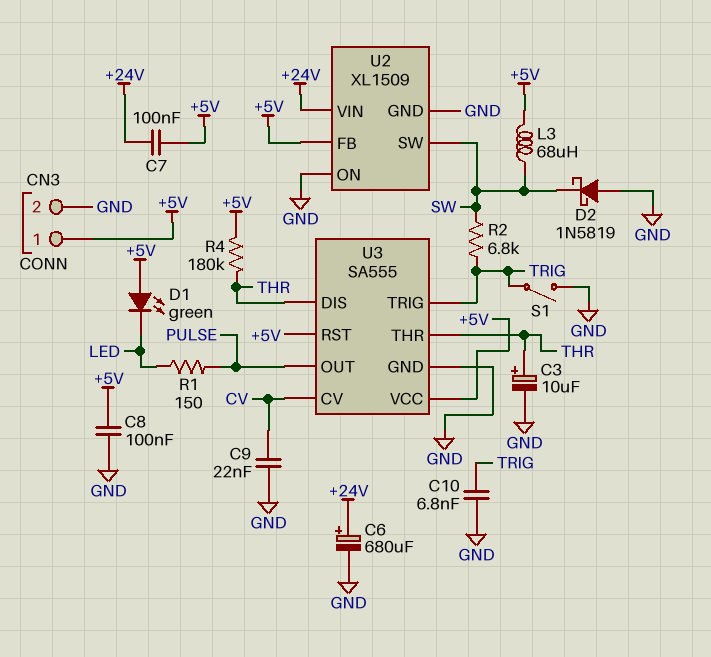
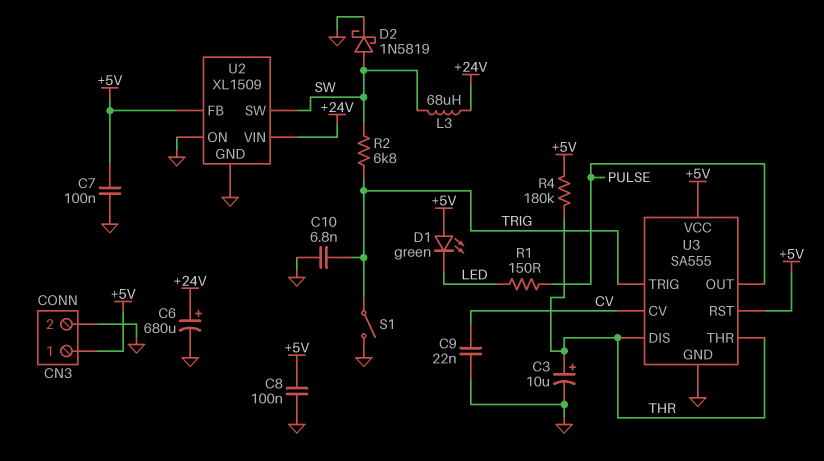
C7: 100nF (+5V, +24V) -> 100nF (+5V, GND)
D2: schottky 1N5819 (A GND, K SW) -> schottky 1N5819 (A SW, K GND)
L3: 68uH (+5V, SW) -> 68uH (+24V, SW)

